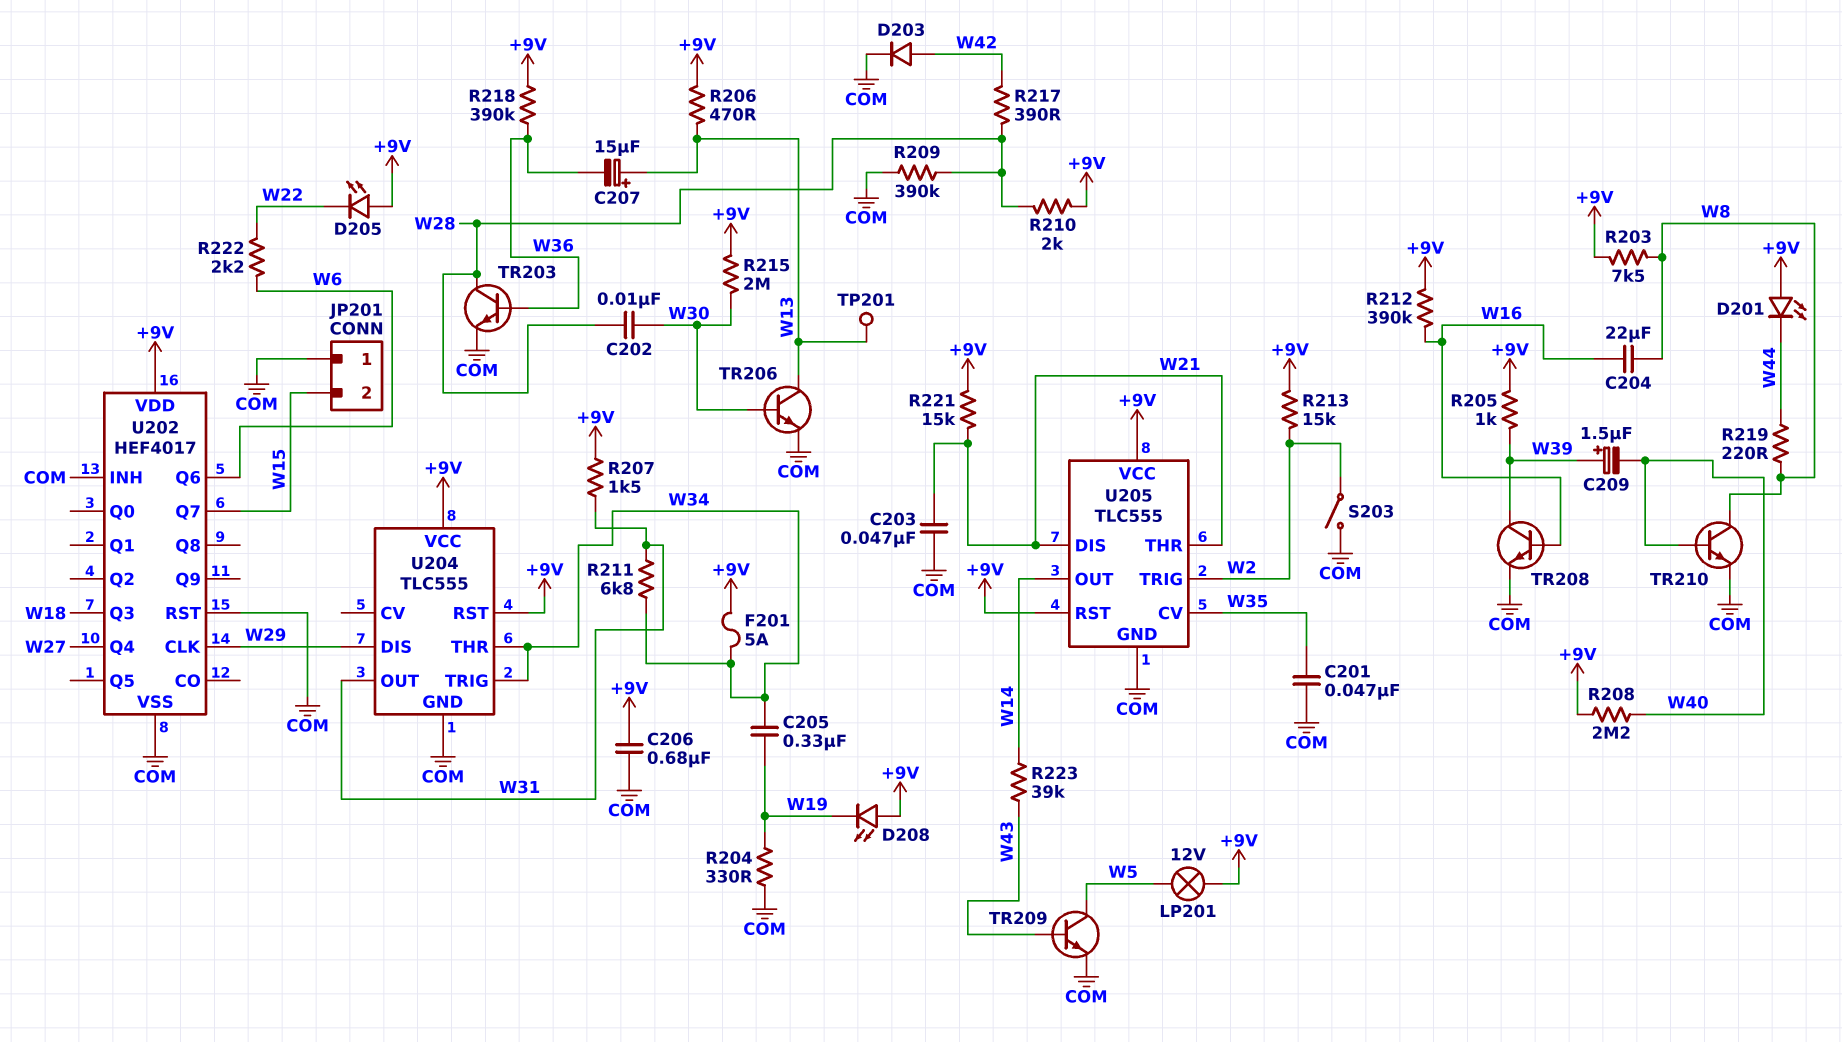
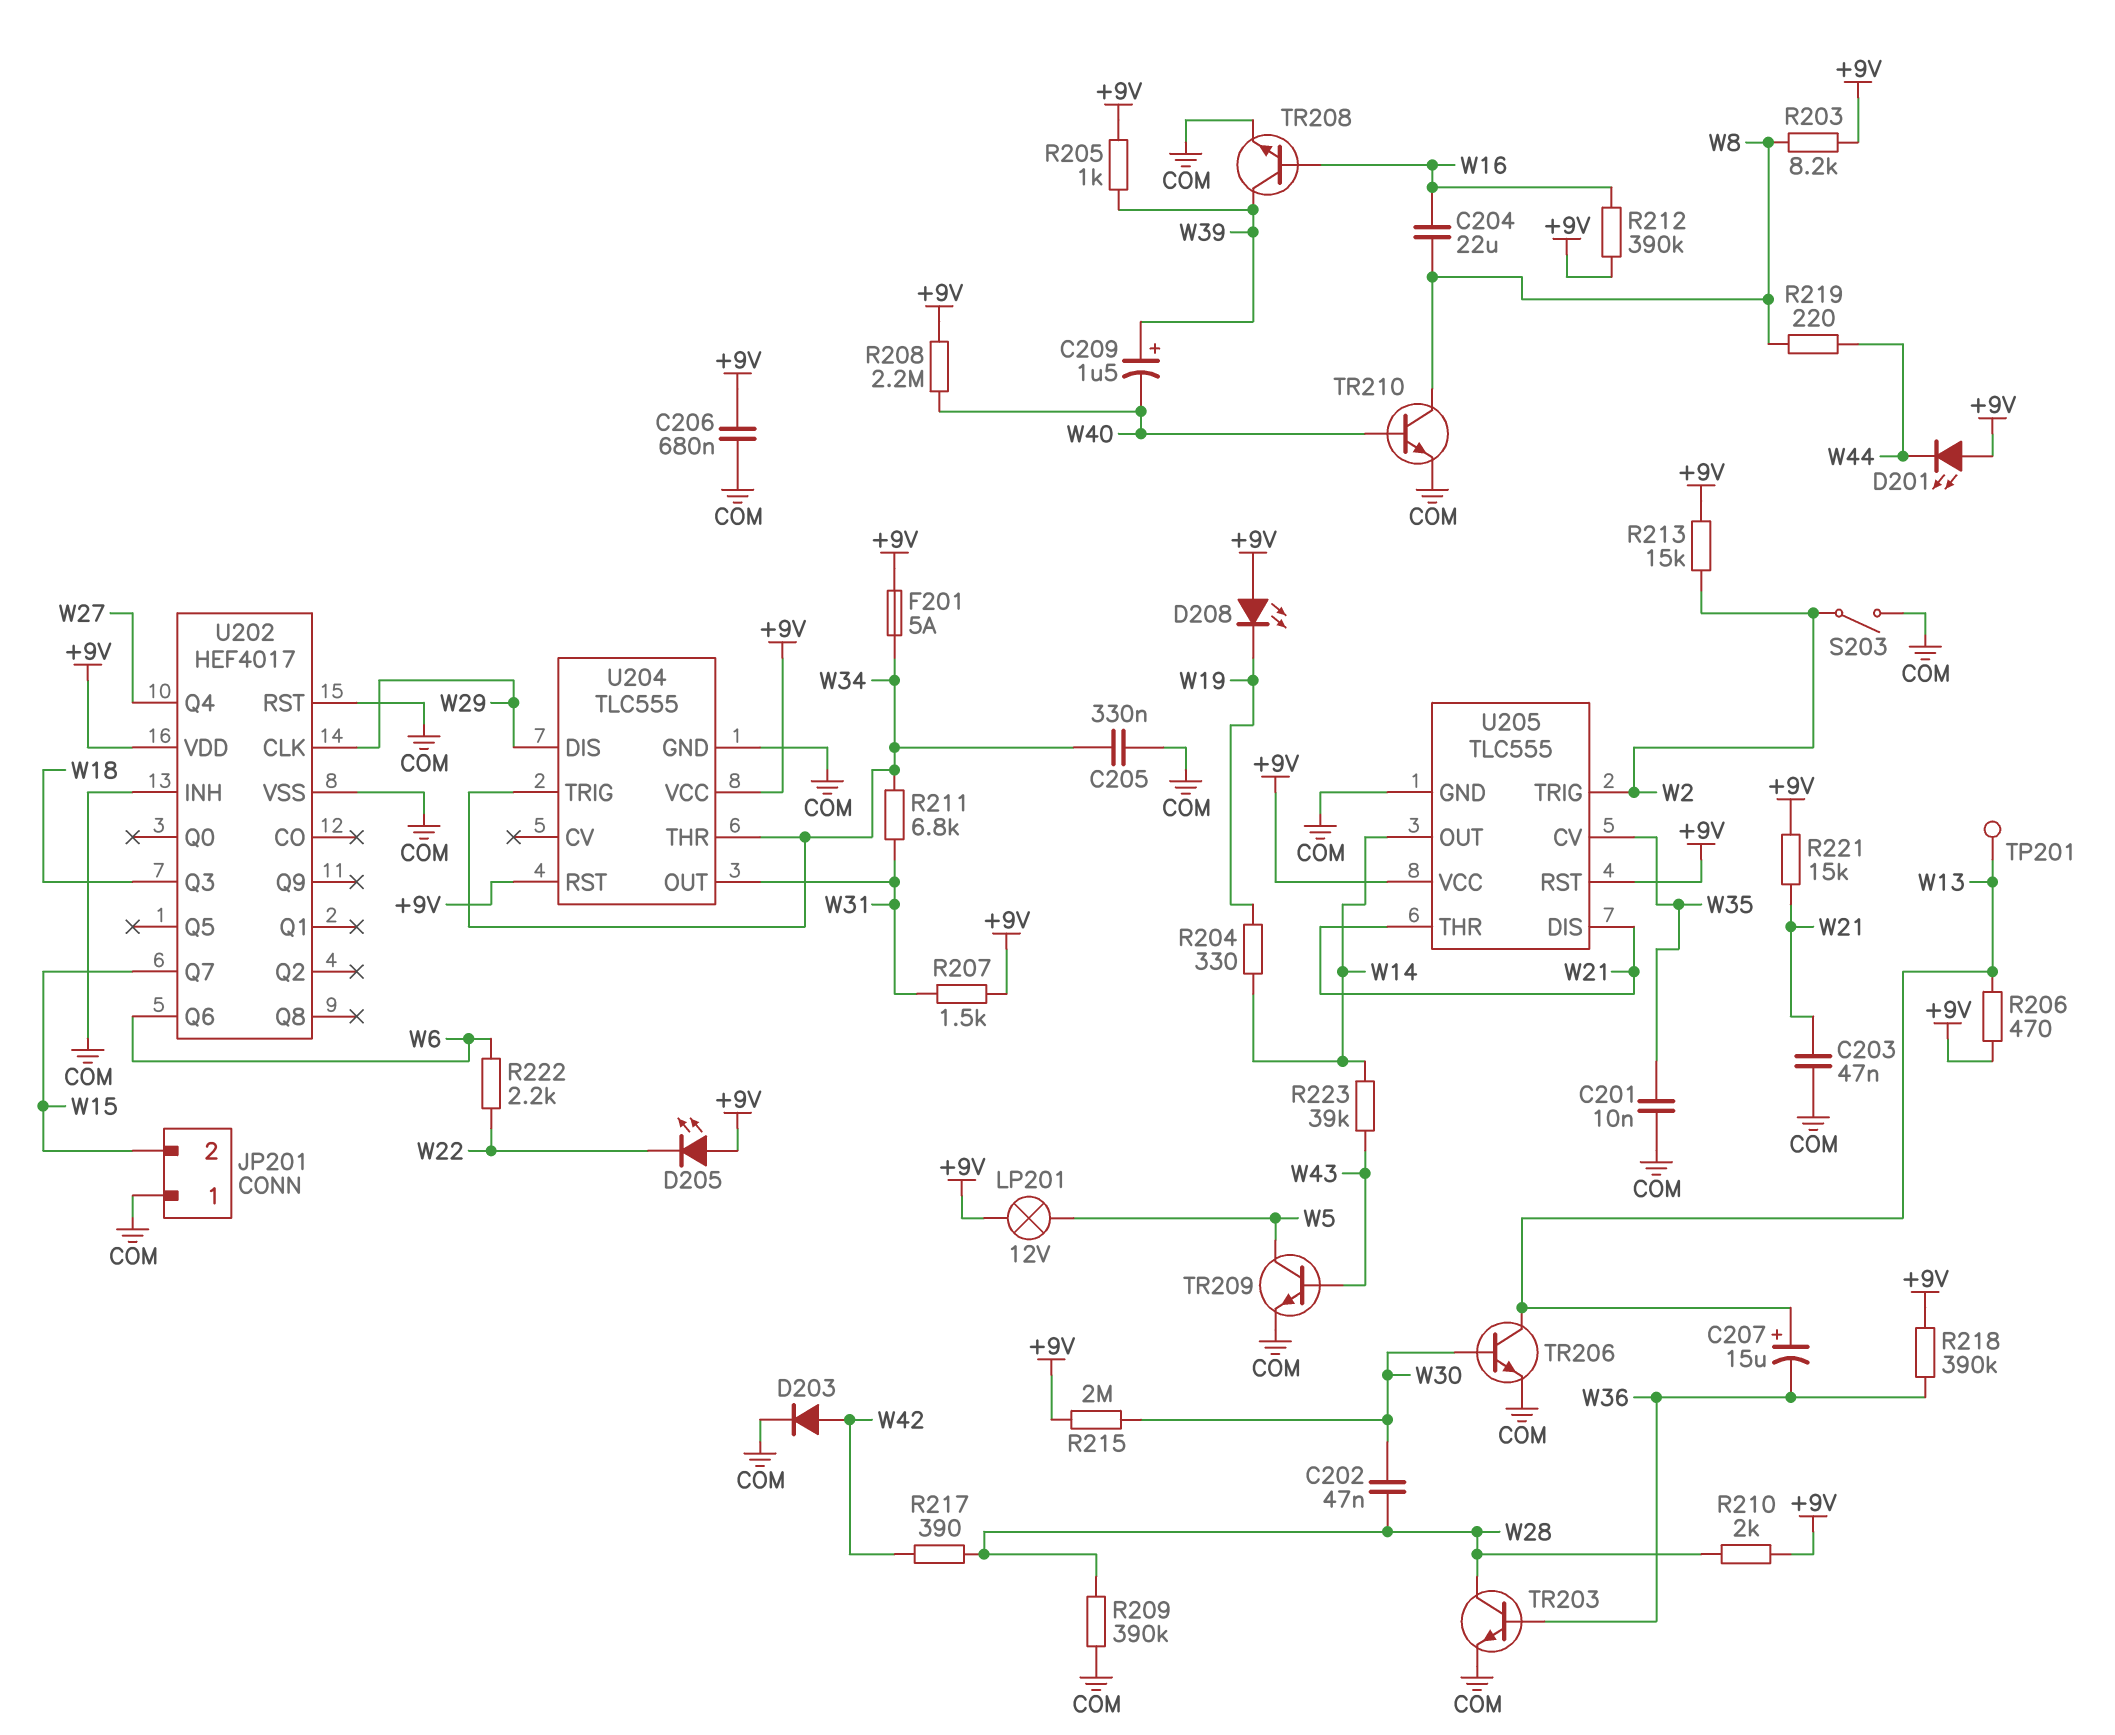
C201: 47nF (COM, W35) -> 10nF (COM, W35)
C202: 10nF (W28, W30) -> 47nF (W28, W30)
C205: 330nF (W19, W34) -> 330nF (COM, W34)
R203: 7.5k (+9V, W8) -> 8.2k (+9V, W8)
R204: 330 (COM, W19) -> 330 (W14, W19)

